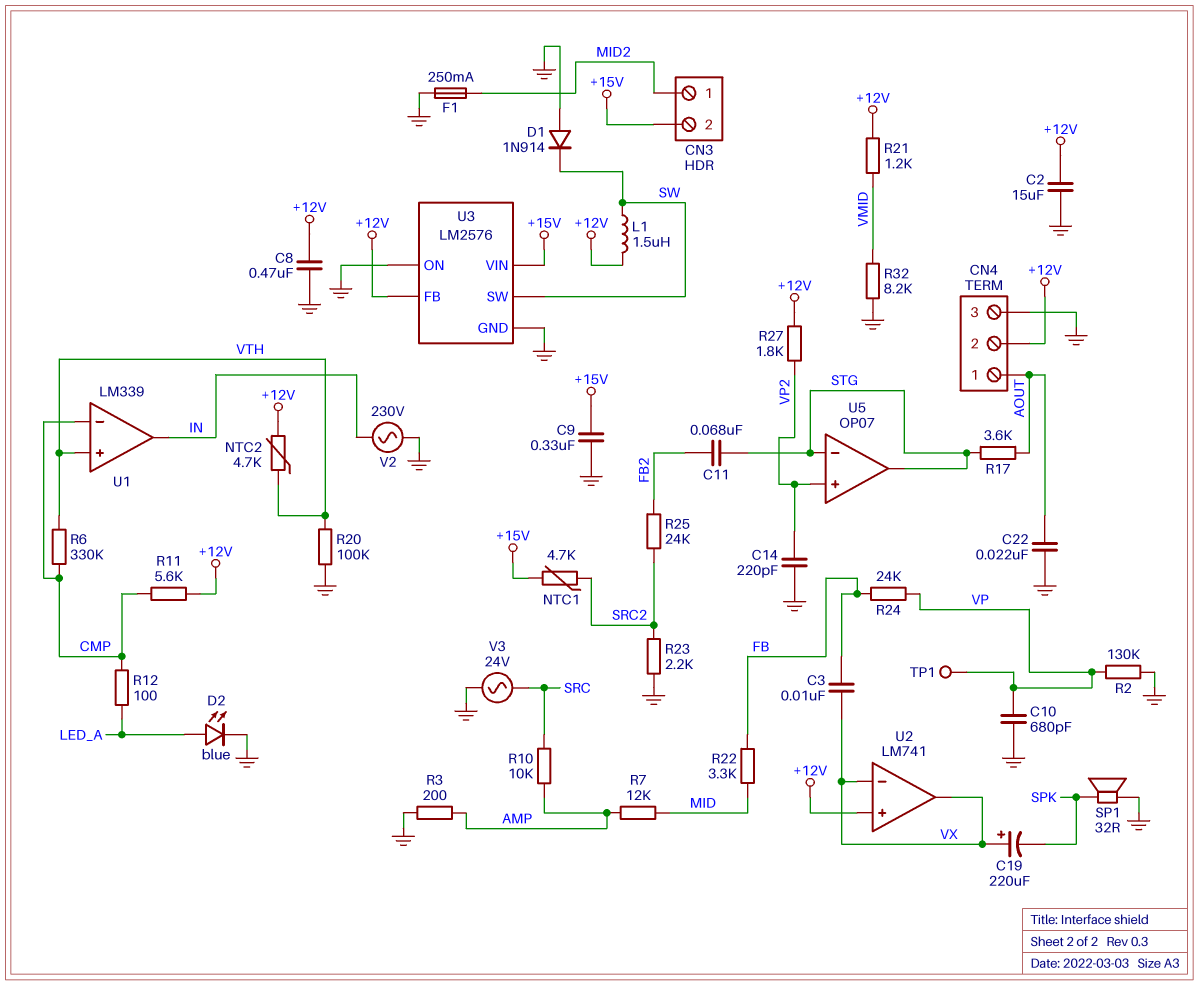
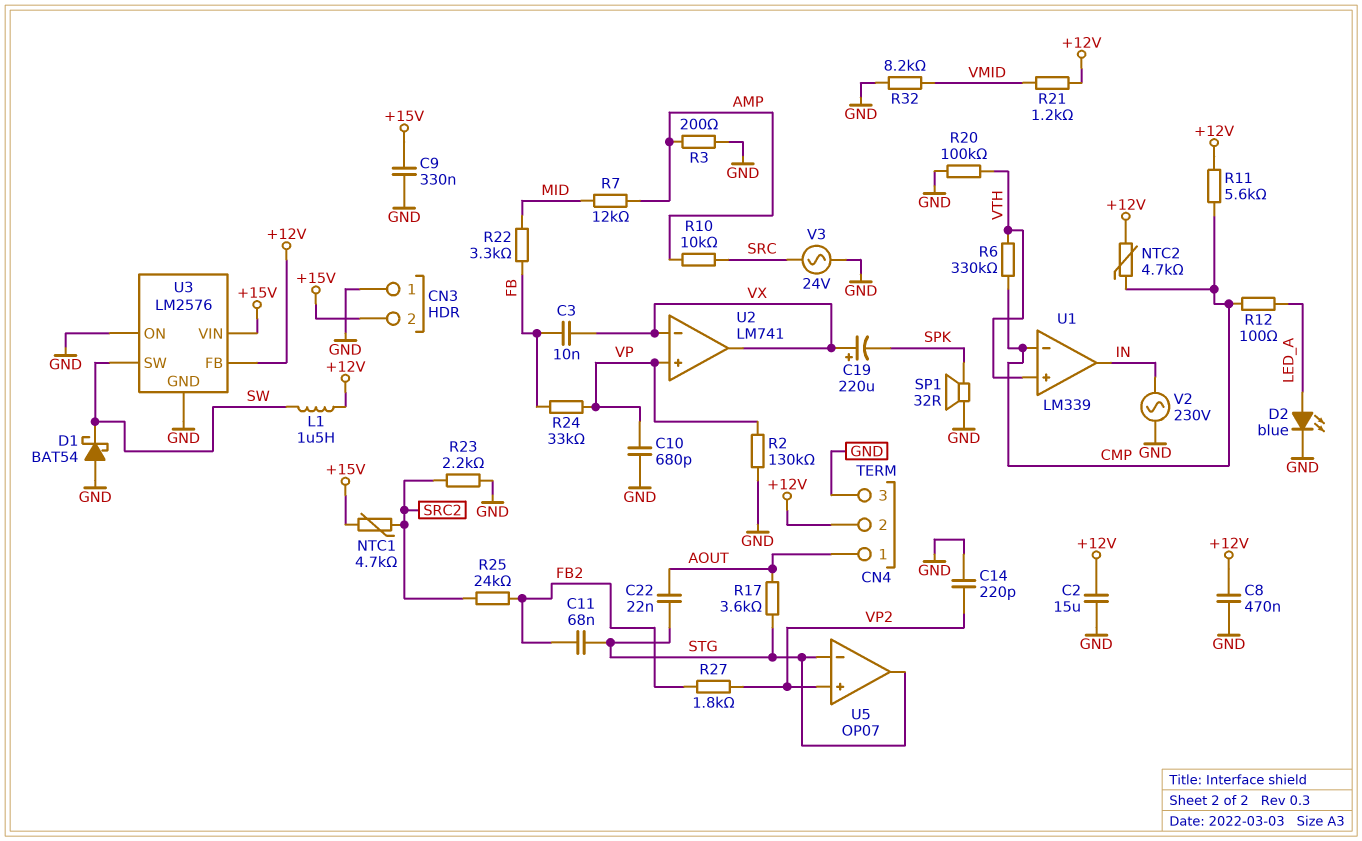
C22: 22nF (AOUT, GND) -> 22nF (AOUT, STG)
CN3 pin 1: MID2 -> GND
D1: diode 1N914 (A GND, K SW) -> schottky BAT54 (A GND, K SW)
F1: 250mA (GND, MID2) -> none
NTC2: 4.7k (+12V, VTH) -> 4.7k (+12V, CMP)
R24: 24k (FB, VP) -> 33k (FB, VP)
R27: 1.8k (+12V, VP2) -> 1.8k (FB2, VP2)
TP1: test point (VP) -> none
U2 pin in+: +12V -> VP

